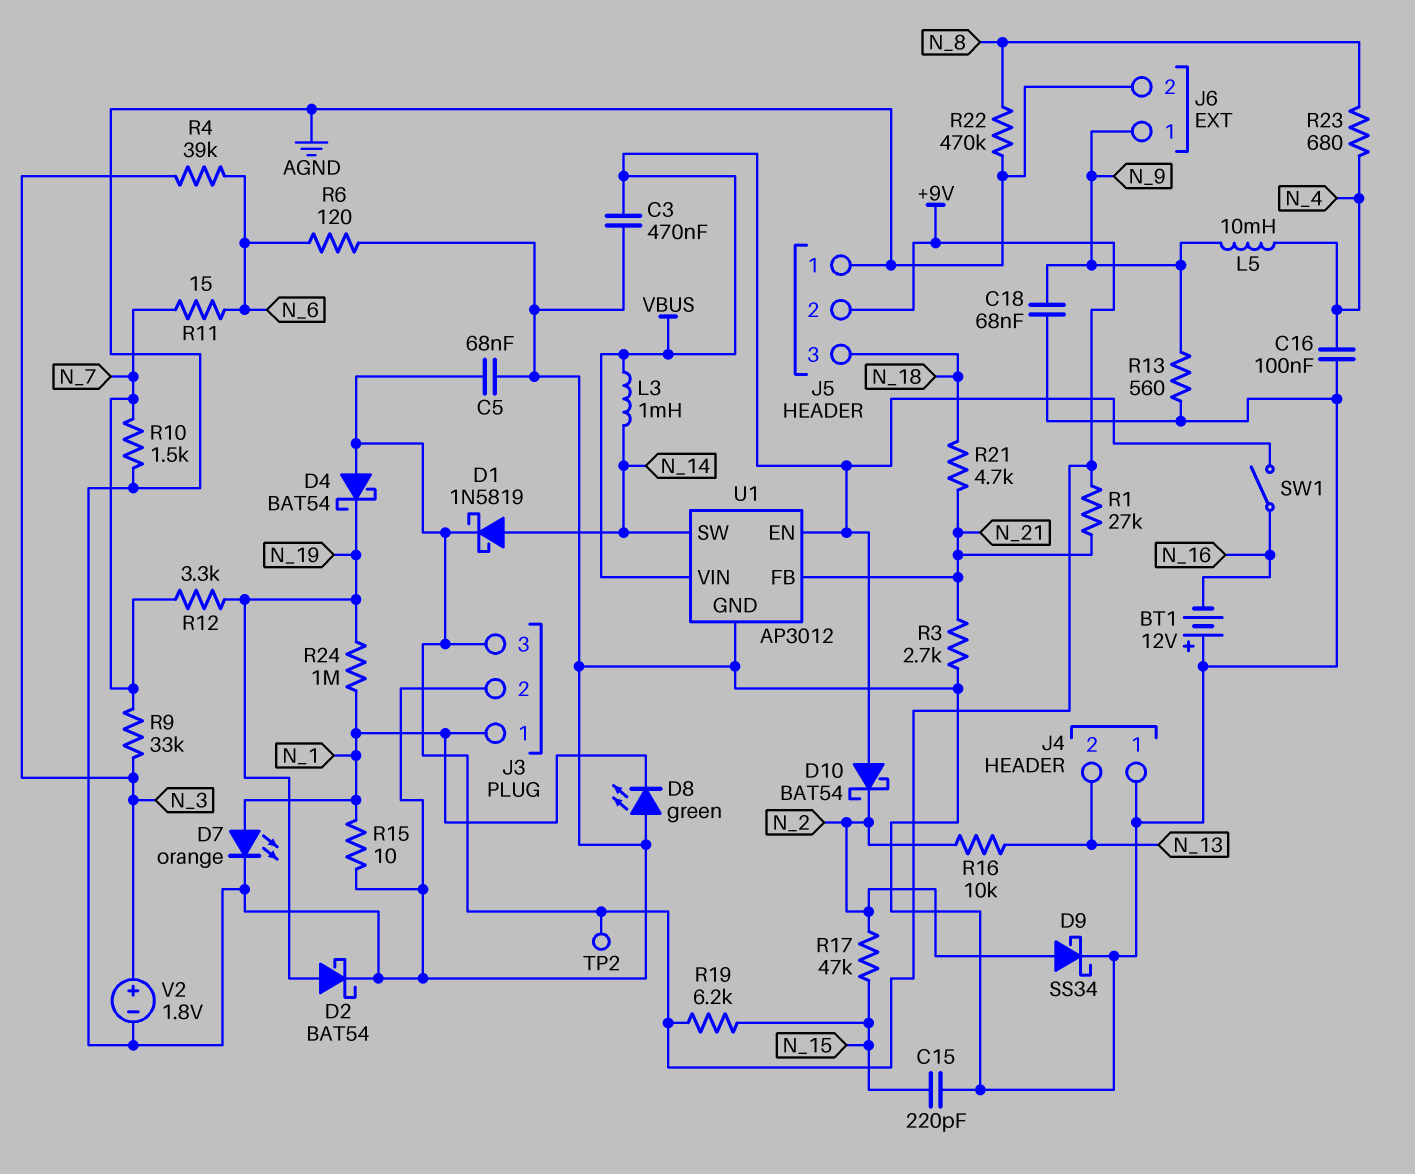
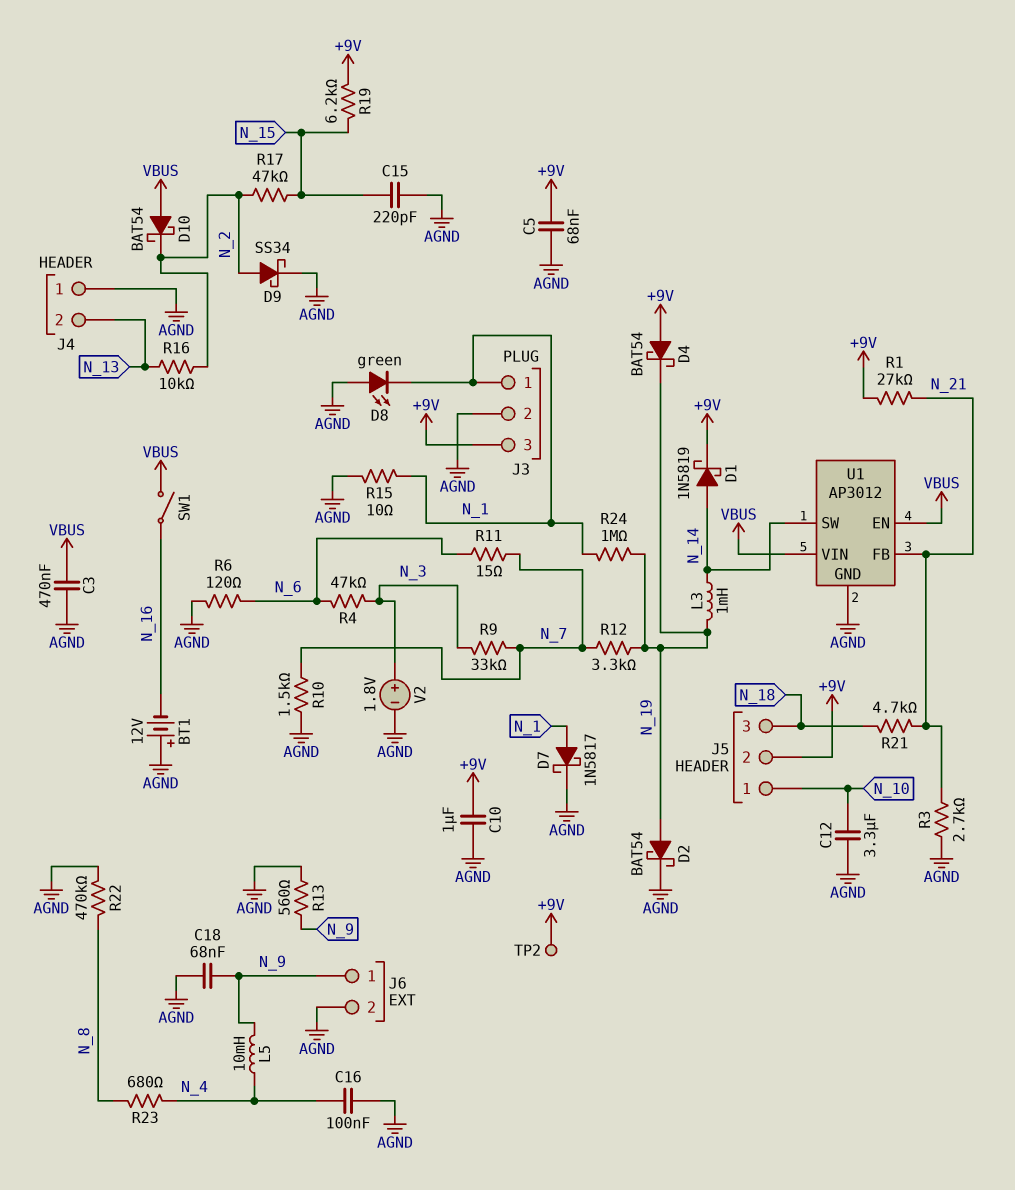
C10: none -> 1uF (+9V, AGND)
C12: none -> 3.3uF (AGND, N_10)
D7: LED orange (A N_1, K AGND) -> schottky 1N5817 (A N_1, K AGND)
J5 pin 1: AGND -> N_10
L3: 1mH (N_14, VBUS) -> 1mH (N_14, N_19)
R4: 39k (N_3, N_6) -> 47k (N_3, N_6)

